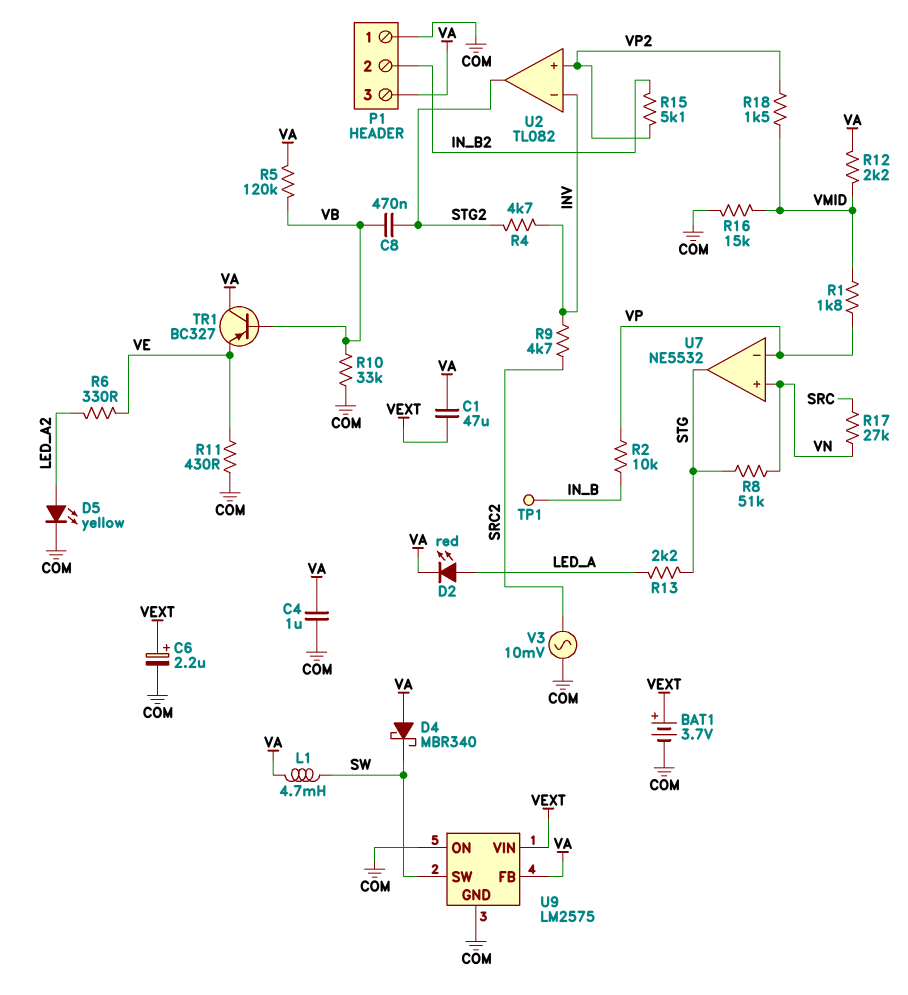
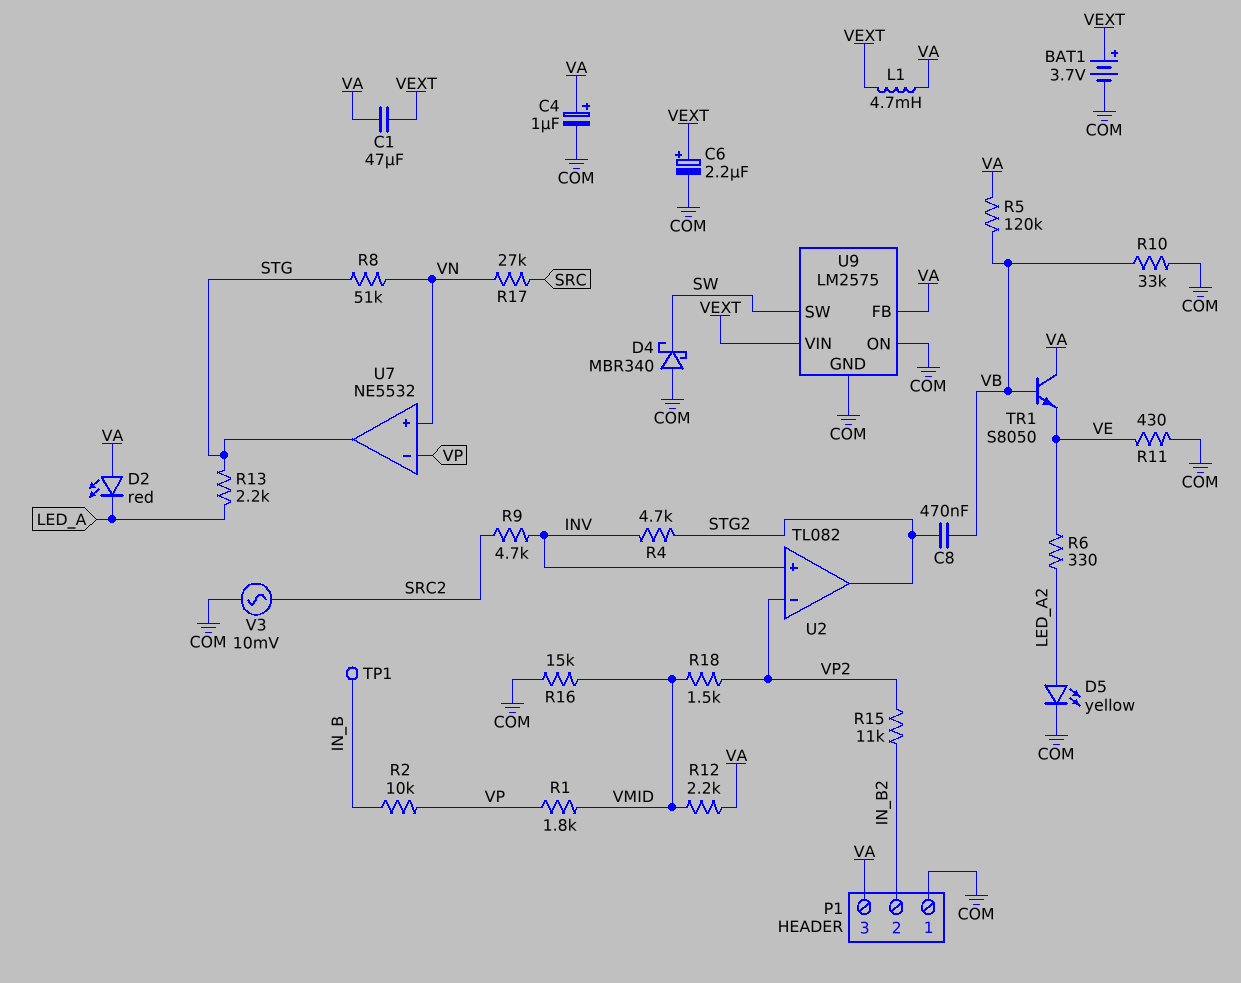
C4: 1uF (COM, VA) -> 1uF (plus VA, minus COM)
D2: LED red (A LED_A, K VA) -> LED red (A VA, K LED_A)
D4: schottky MBR340 (A VA, K SW) -> schottky MBR340 (A COM, K SW)
L1: 4.7mH (SW, VA) -> 4.7mH (VA, VEXT)
R15: 5.1k (IN_B2, VP2) -> 11k (IN_B2, VP2)
TR1: PNP BC327 (B VB, C VA, E VE) -> NPN S8050 (B VB, C VA, E VE)
U2 pin in+: VP2 -> INV
U2 pin in-: INV -> VP2

